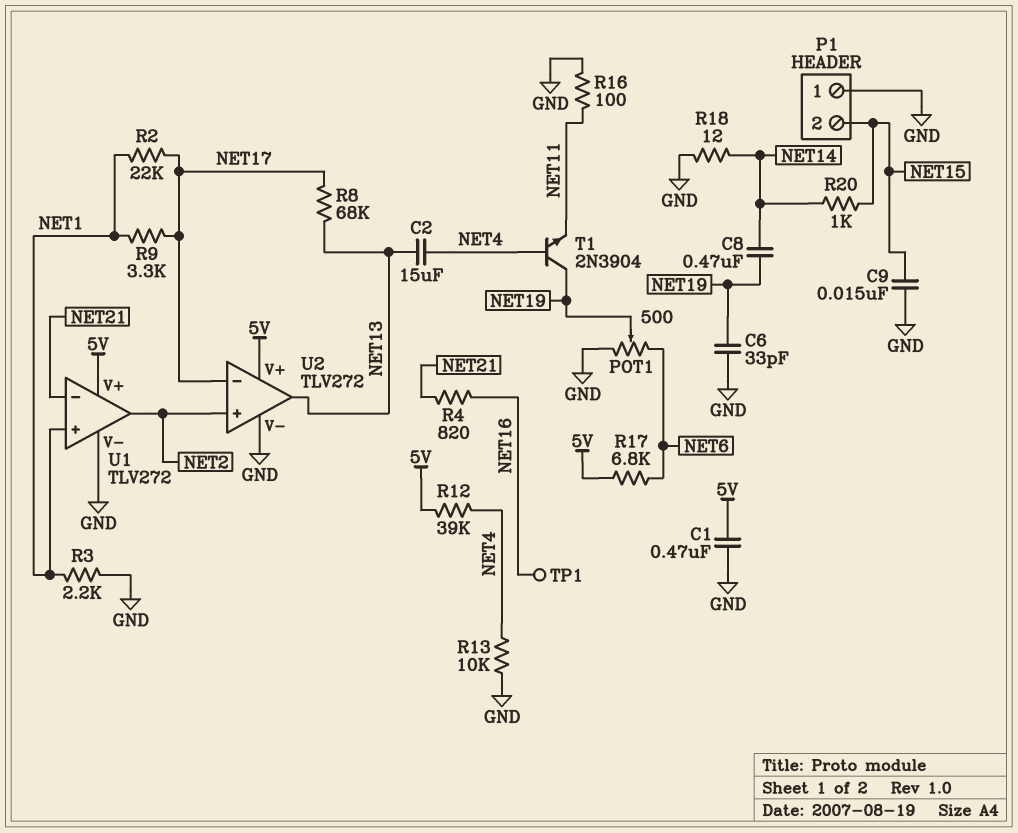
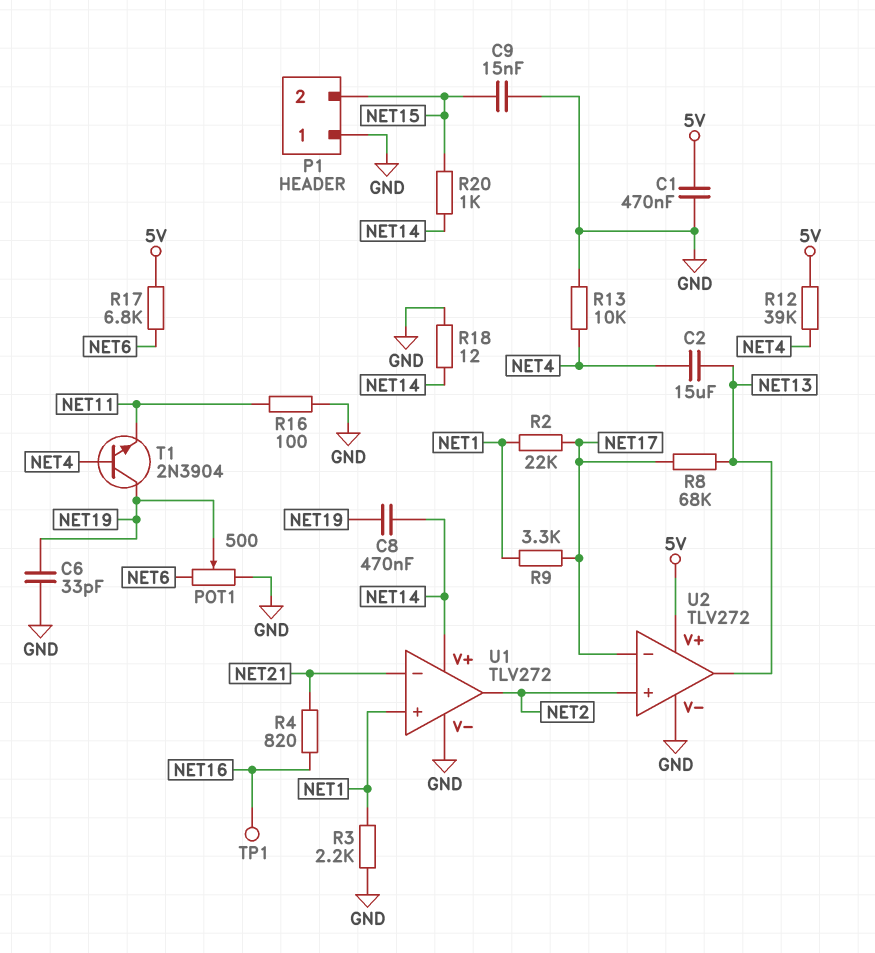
U1 pin V+: 5V -> NET14

